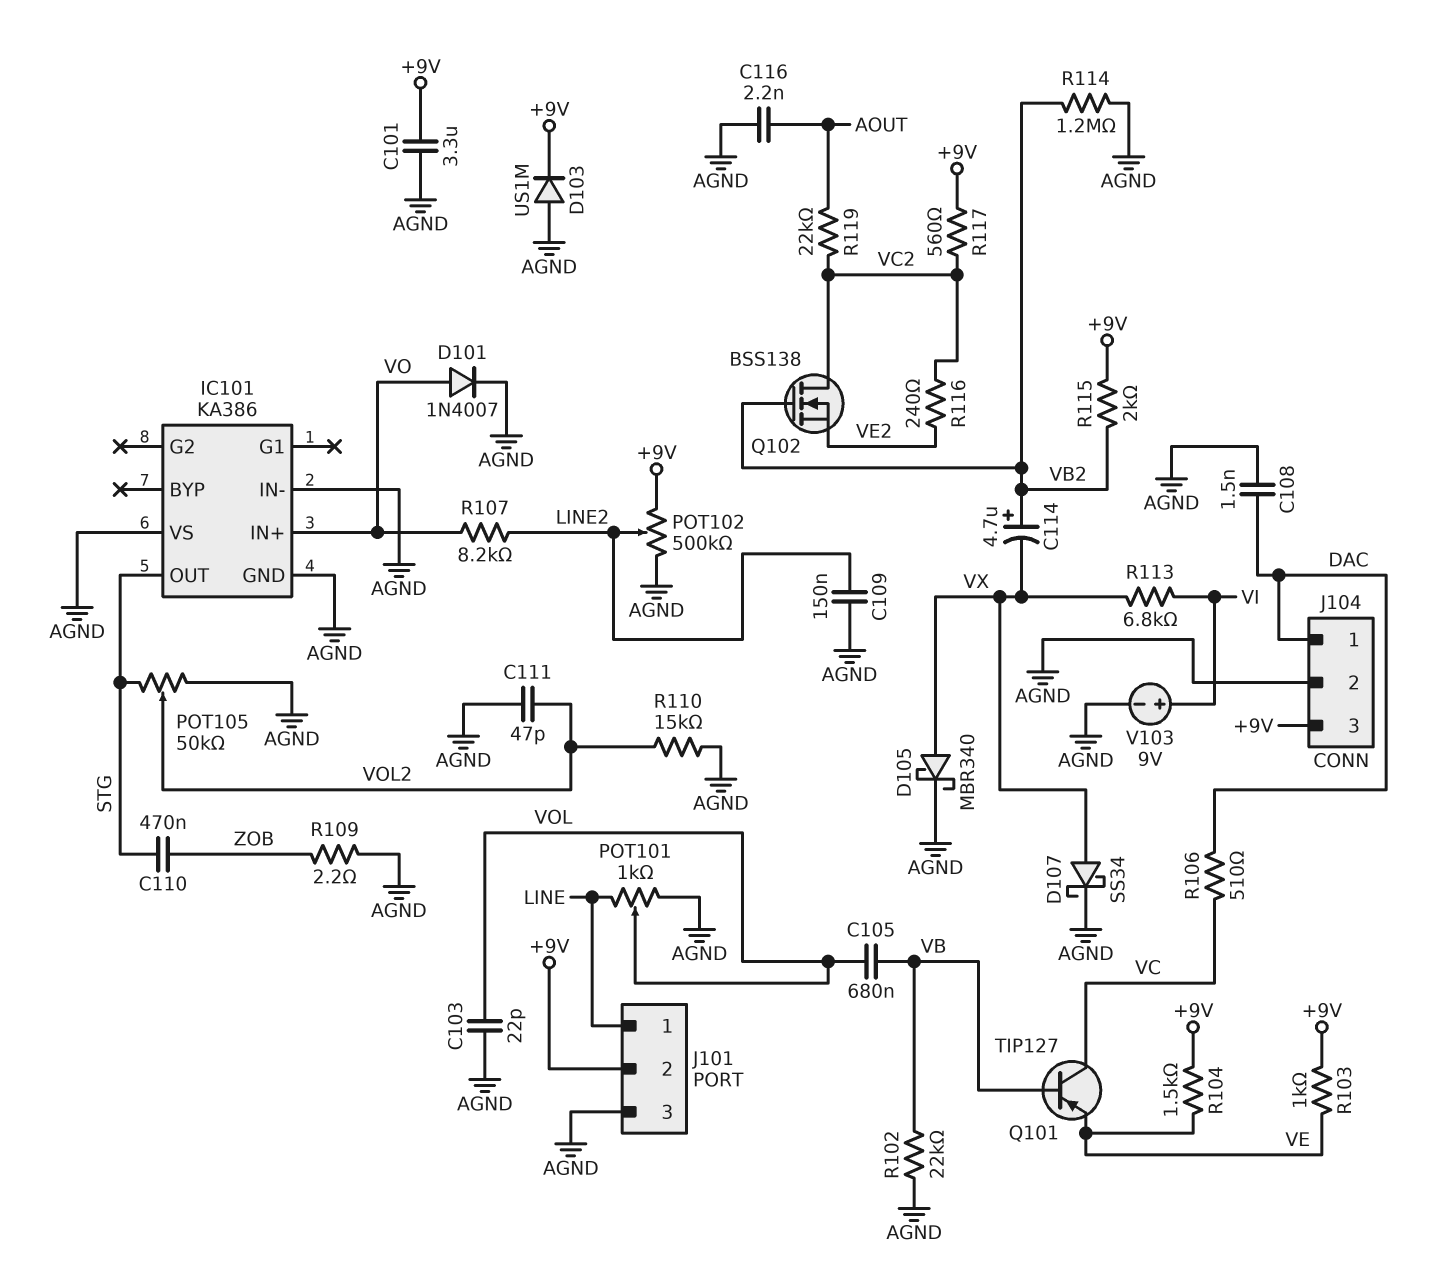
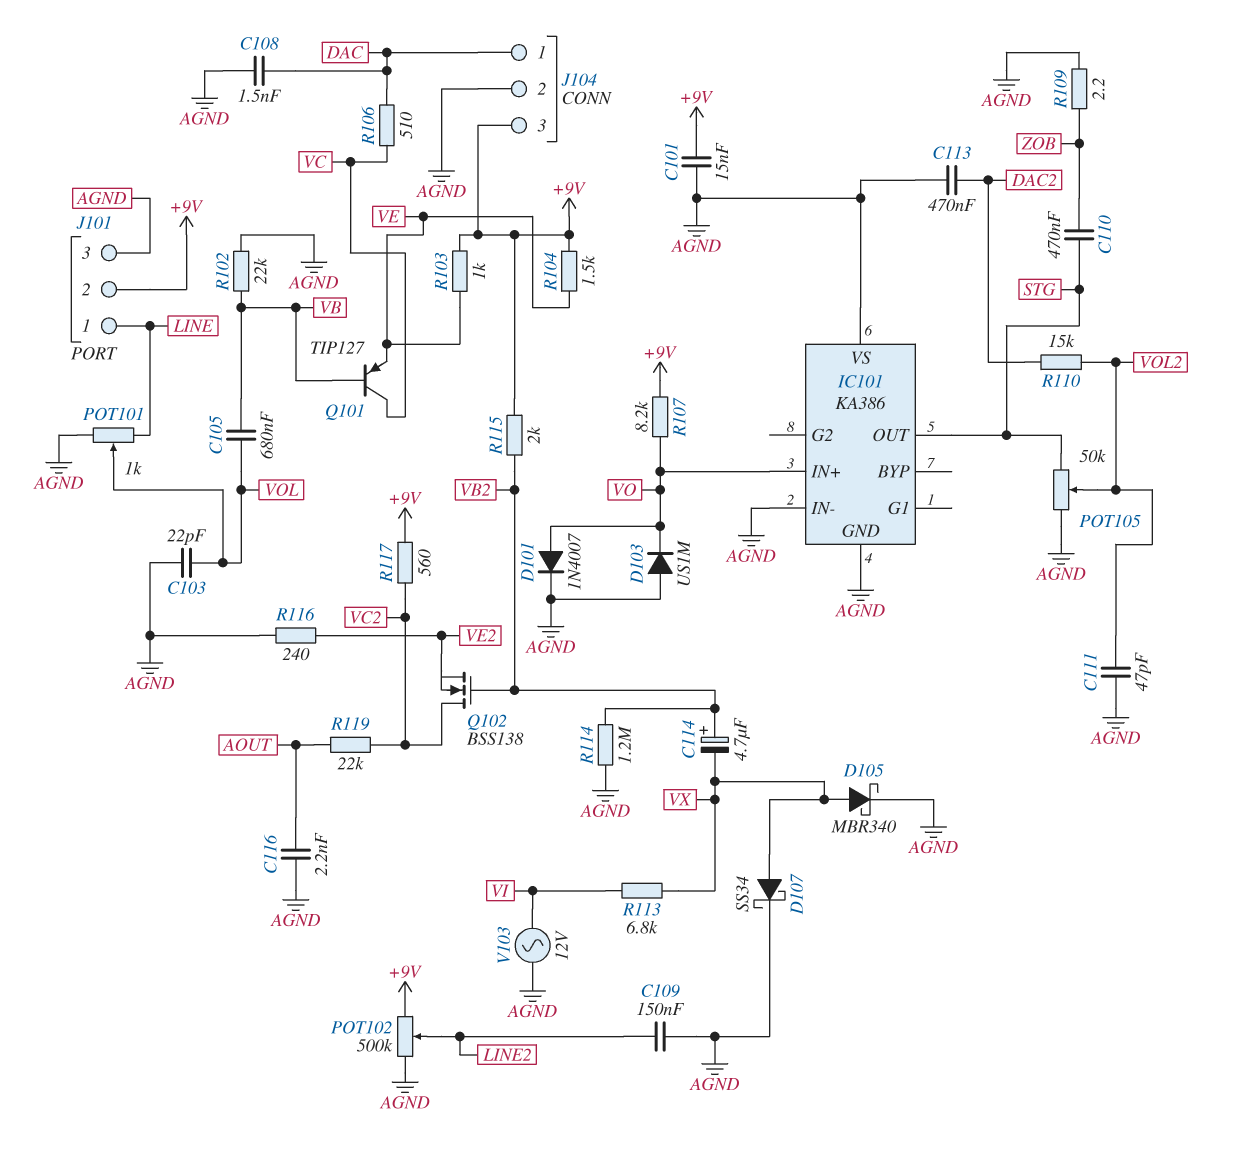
C101: 3.3uF (+9V, AGND) -> 15nF (+9V, AGND)
C113: none -> 470nF (AGND, DAC2)
D103: diode US1M (A AGND, K +9V) -> diode US1M (A AGND, K VO)
R107: 8.2k (LINE2, VO) -> 8.2k (+9V, VO)
R110: 15k (AGND, VOL2) -> 15k (DAC2, VOL2)
R116: 240 (VC2, VE2) -> 240 (AGND, VE2)
V103: 9V (plus VI, minus AGND) -> AC 12V (AGND, VI)

